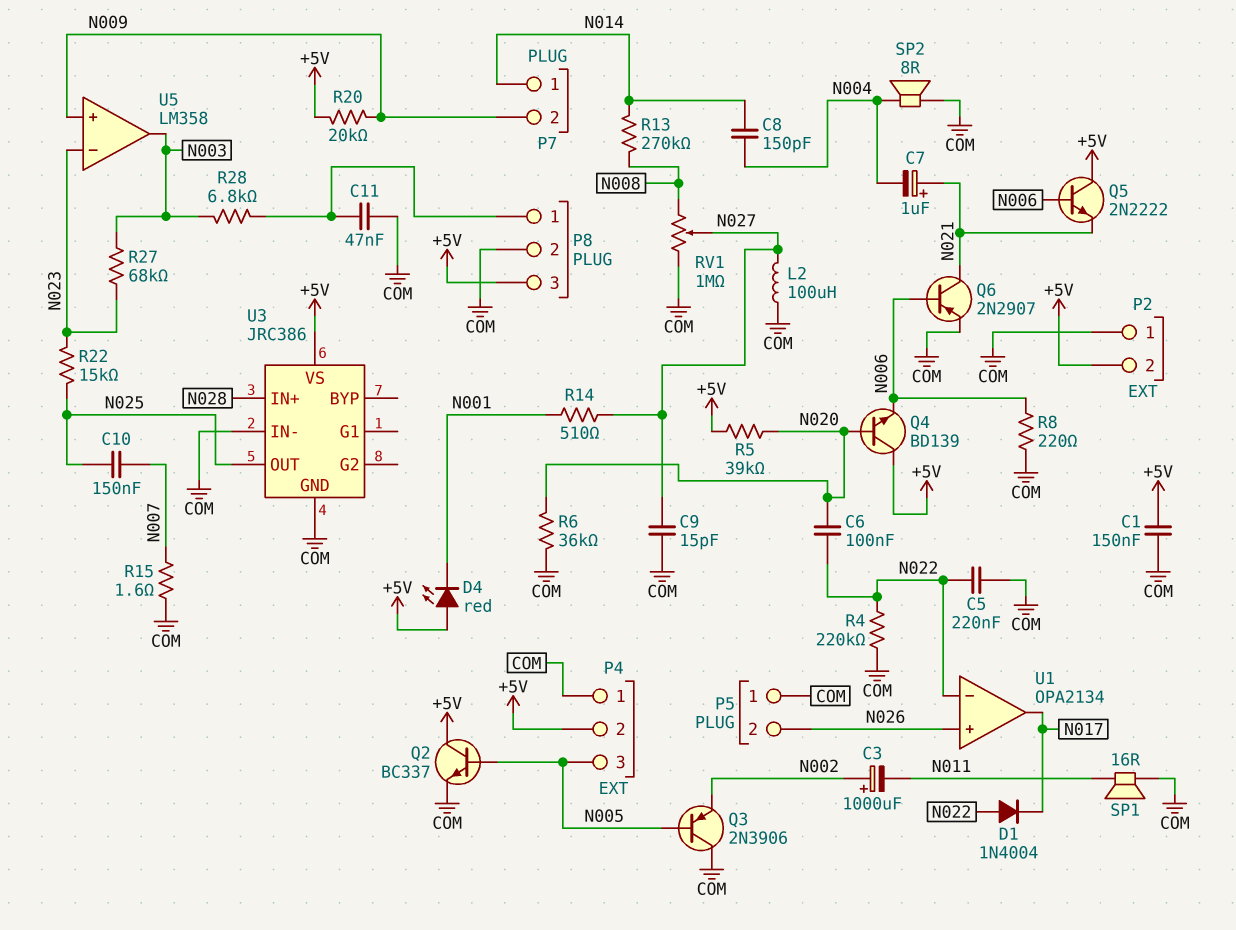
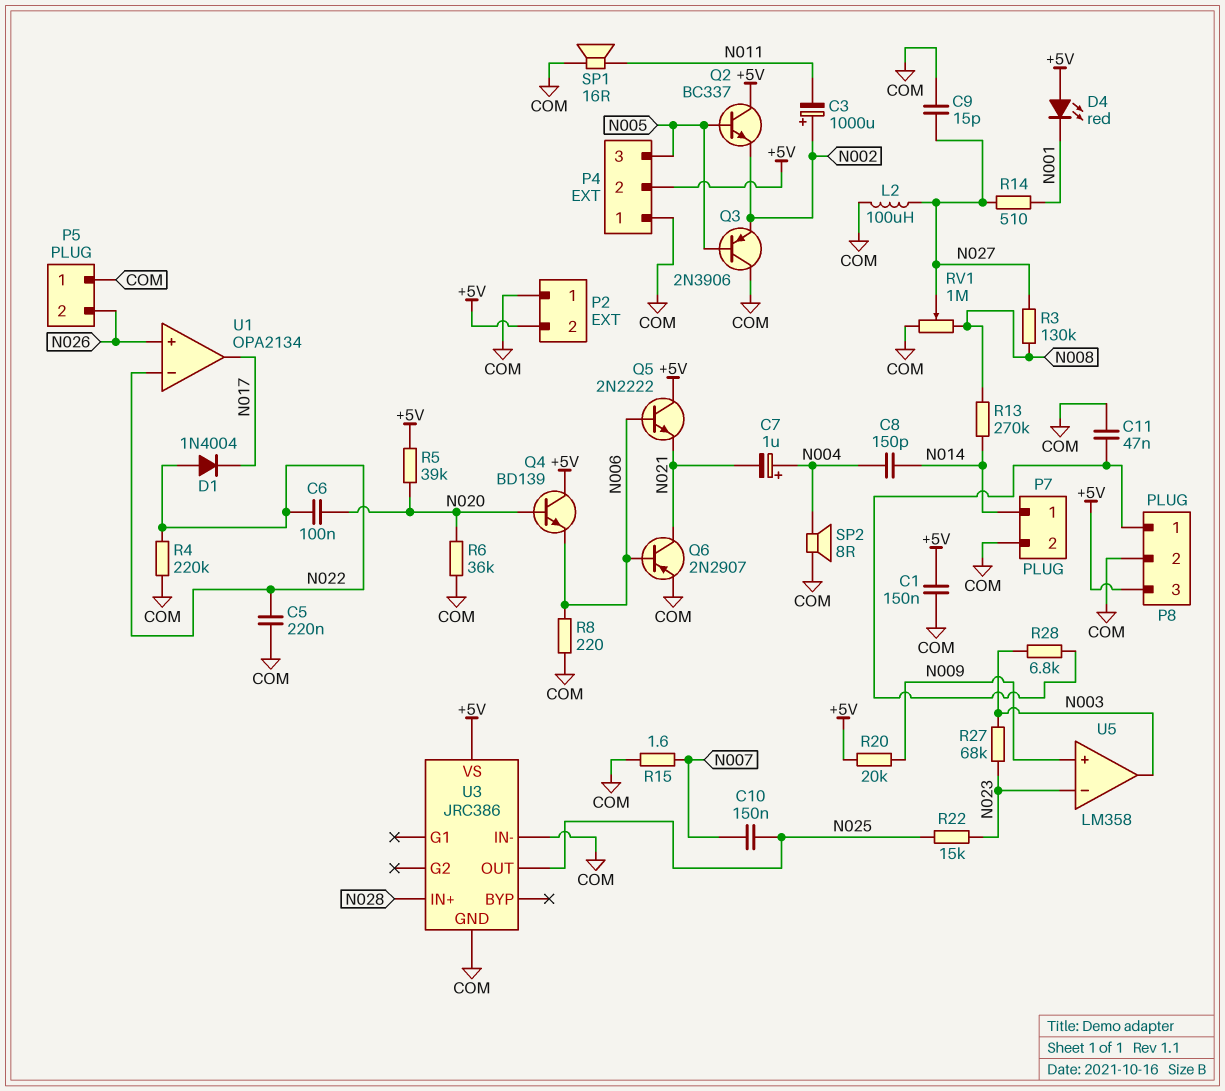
C7: 1uF (plus N021, minus N004) -> 1uF (plus N004, minus N021)
P7 pin 2: N009 -> COM
Q2: NPN BC337 (B N005, C +5V, E COM) -> NPN BC337 (B N005, C +5V, E N002)
R3: none -> 130k (N008, N027)

